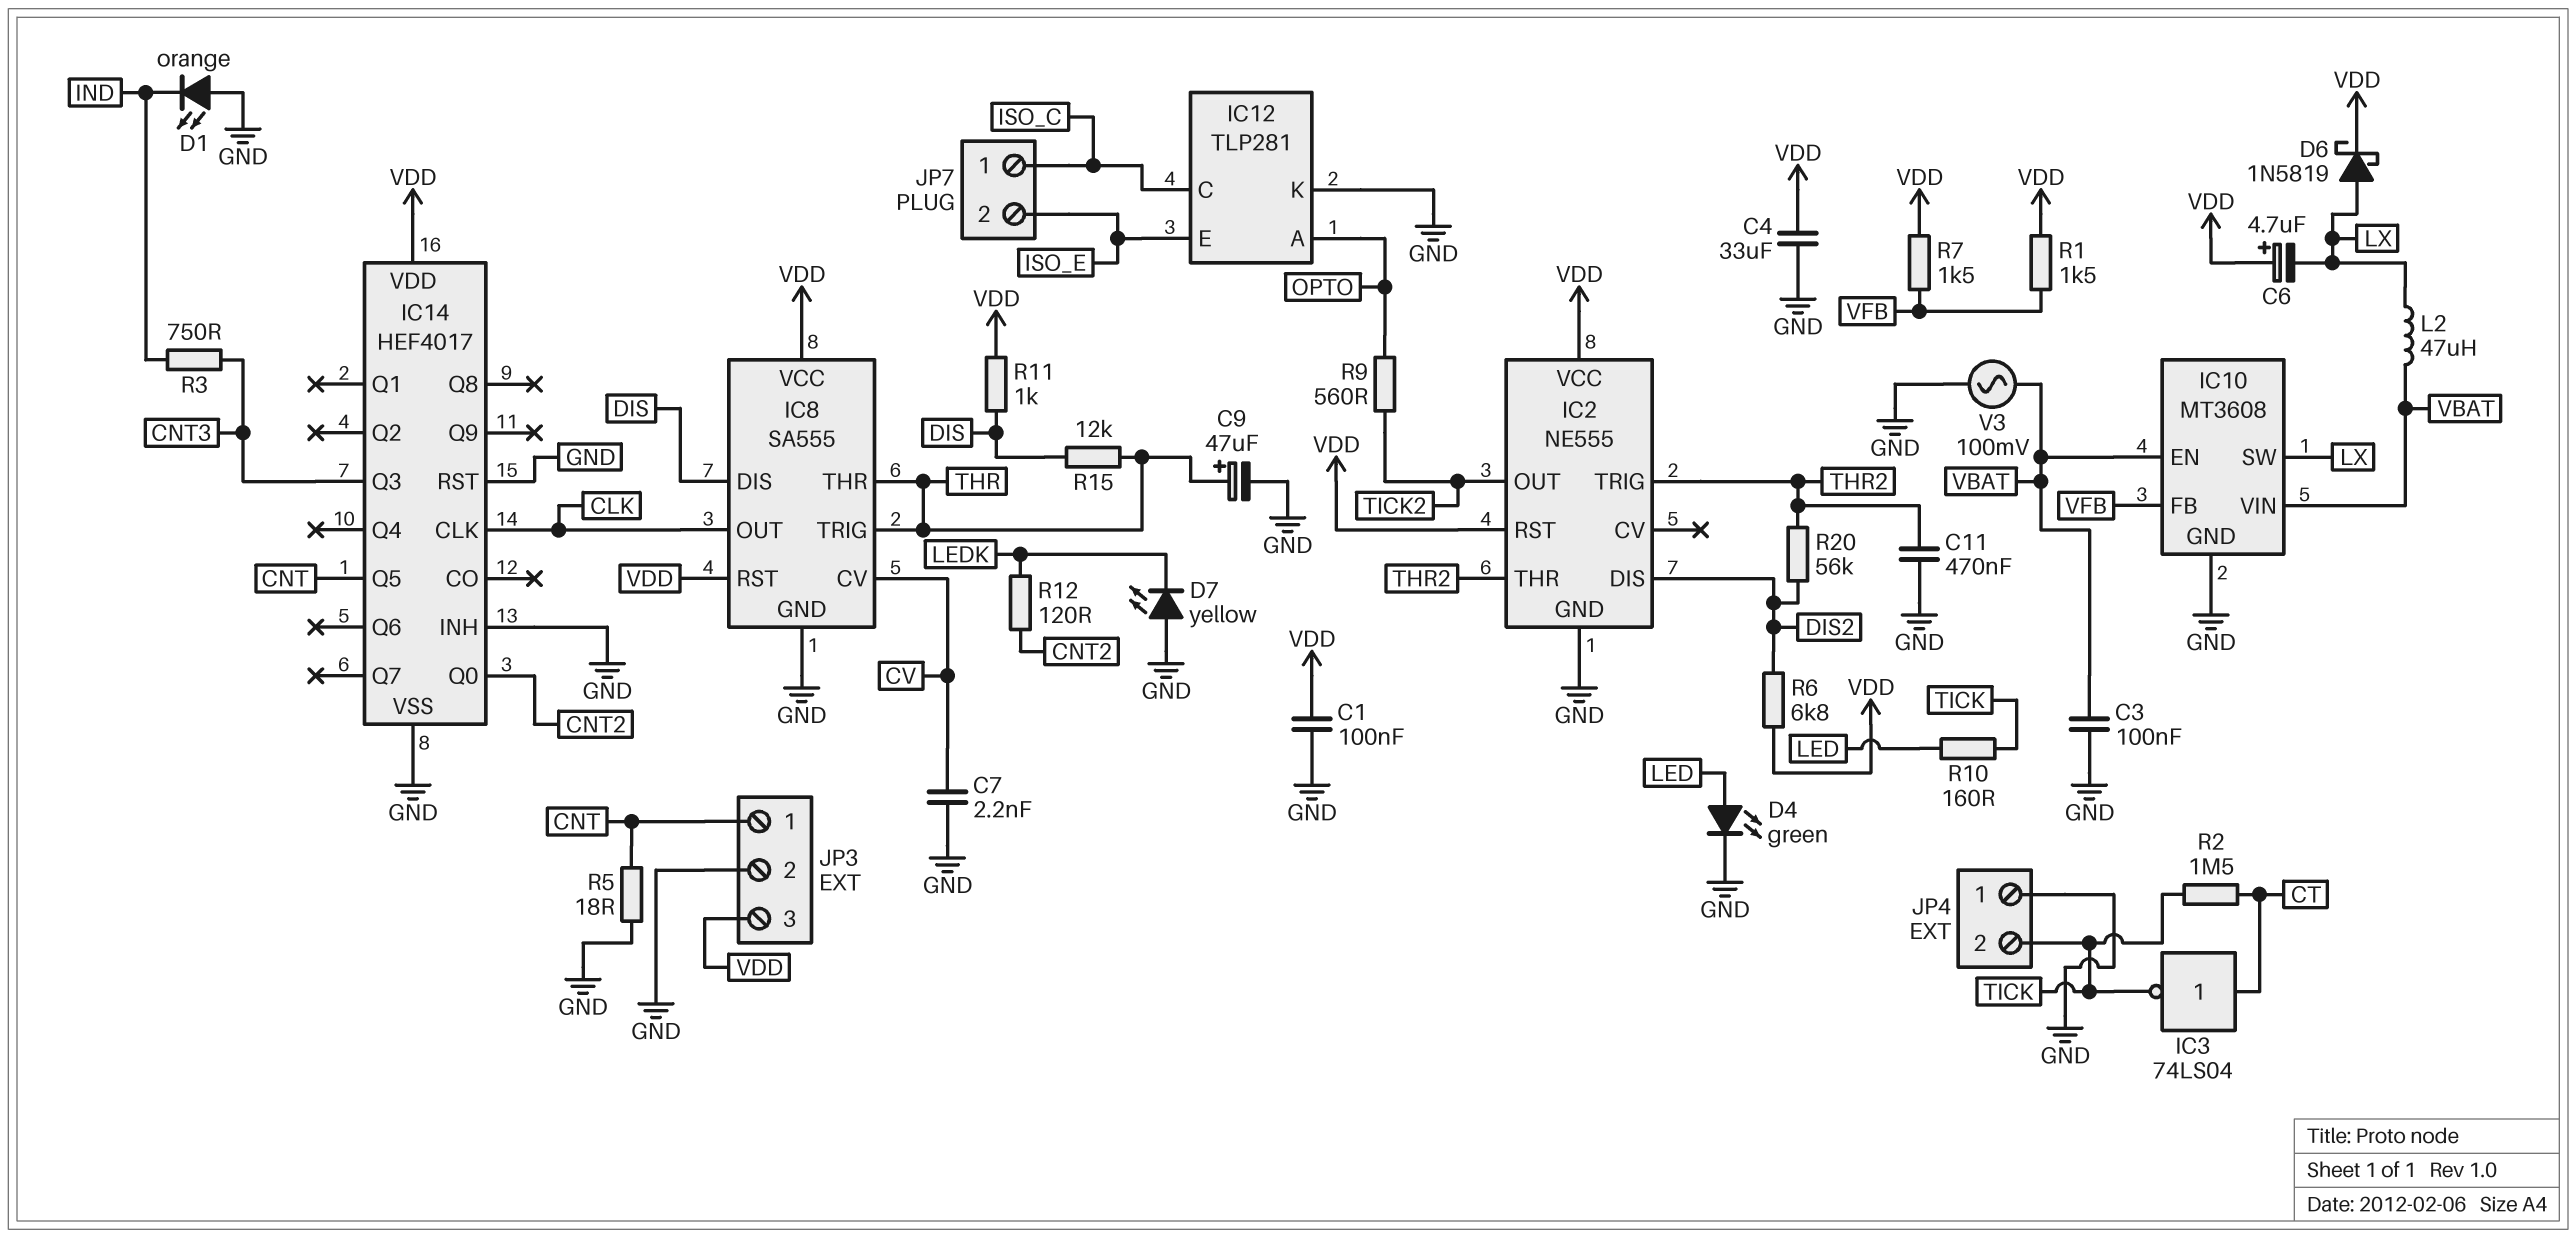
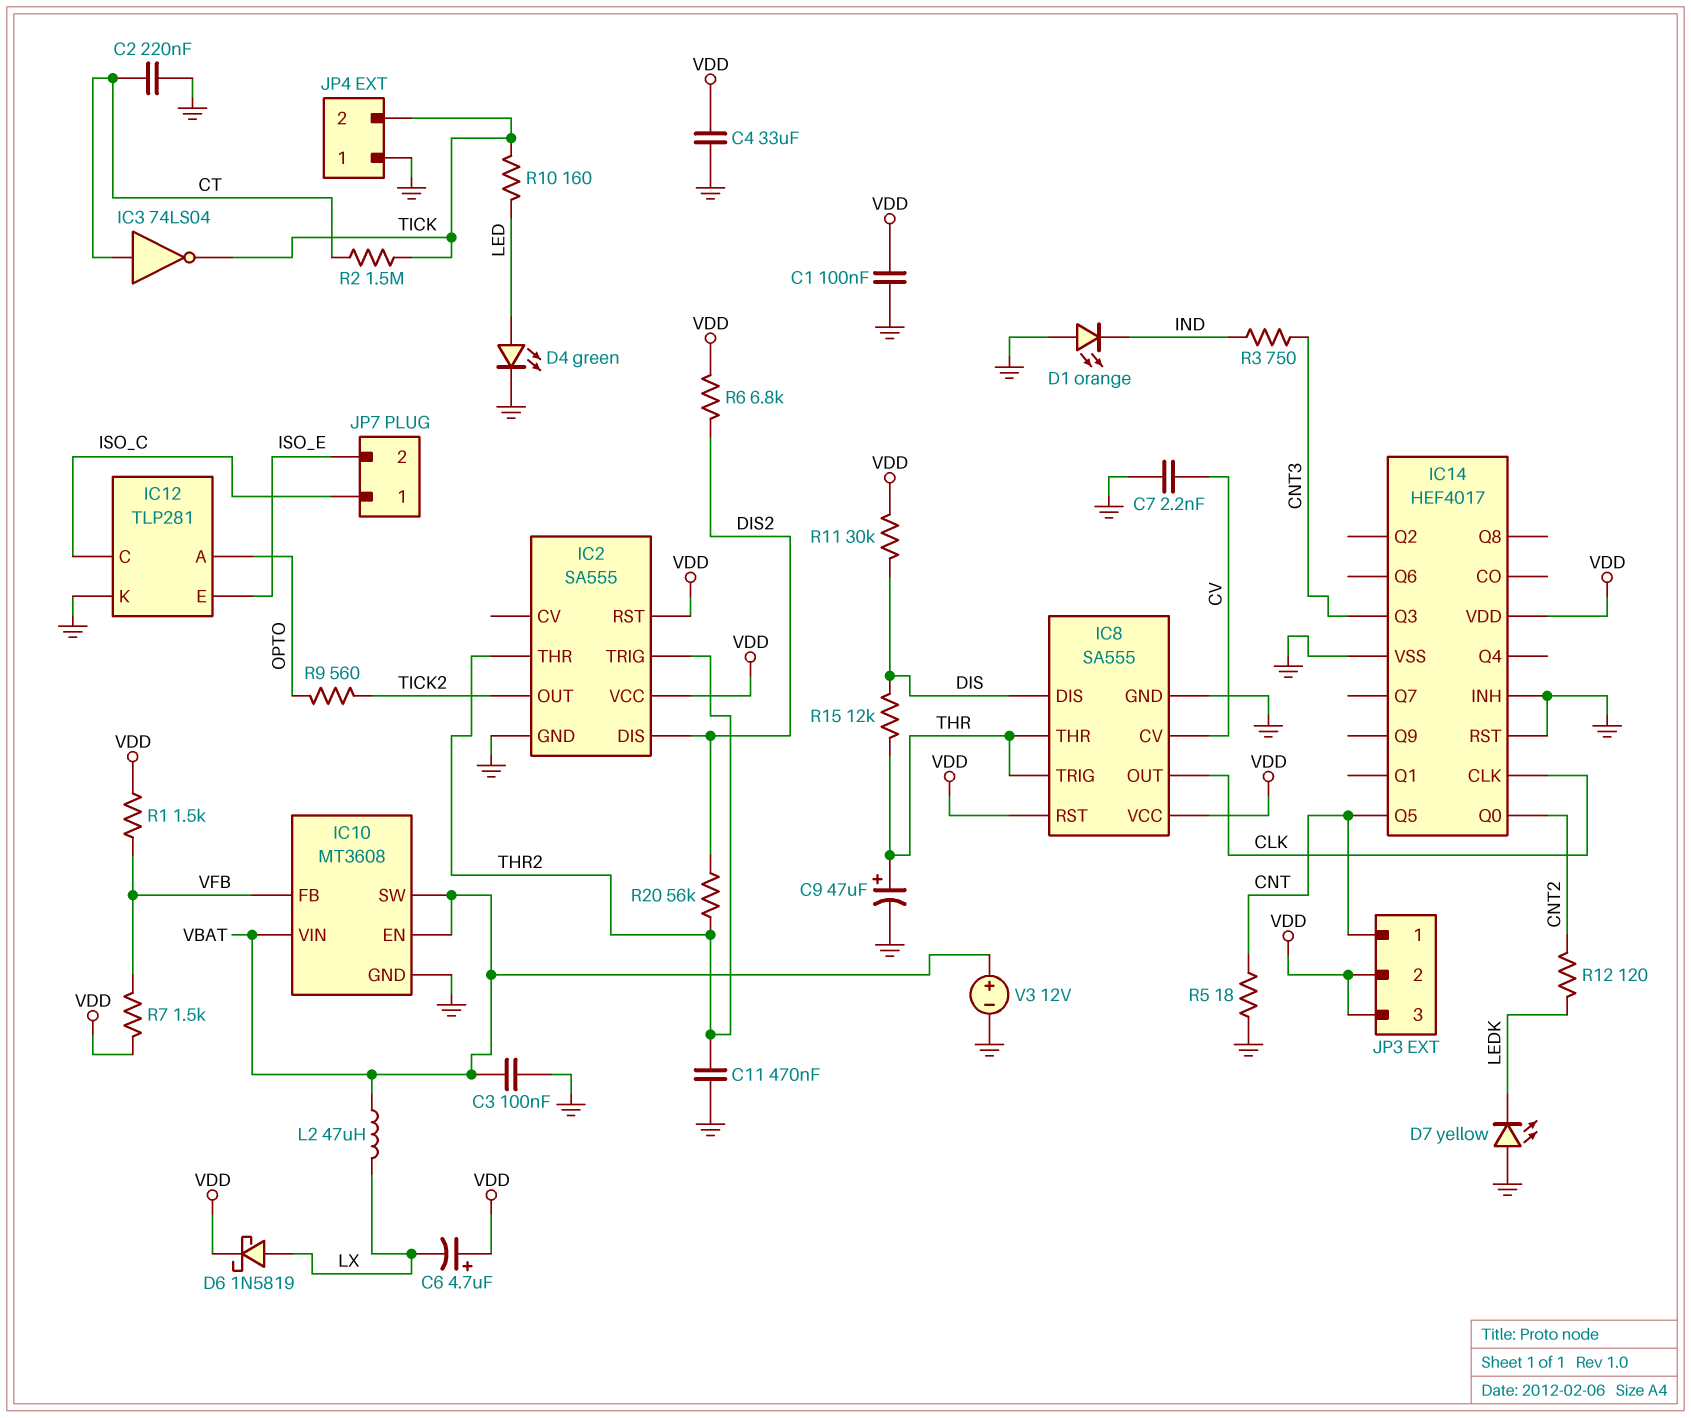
C2: none -> 220nF (CT, GND)
IC2: NE555 -> SA555
IC10 pin SW: LX -> VBAT
JP3 pin 2: GND -> VDD
R11: 1k (DIS, VDD) -> 30k (DIS, VDD)
V3: AC 100mV (GND, VBAT) -> 12V (plus VBAT, minus GND)

